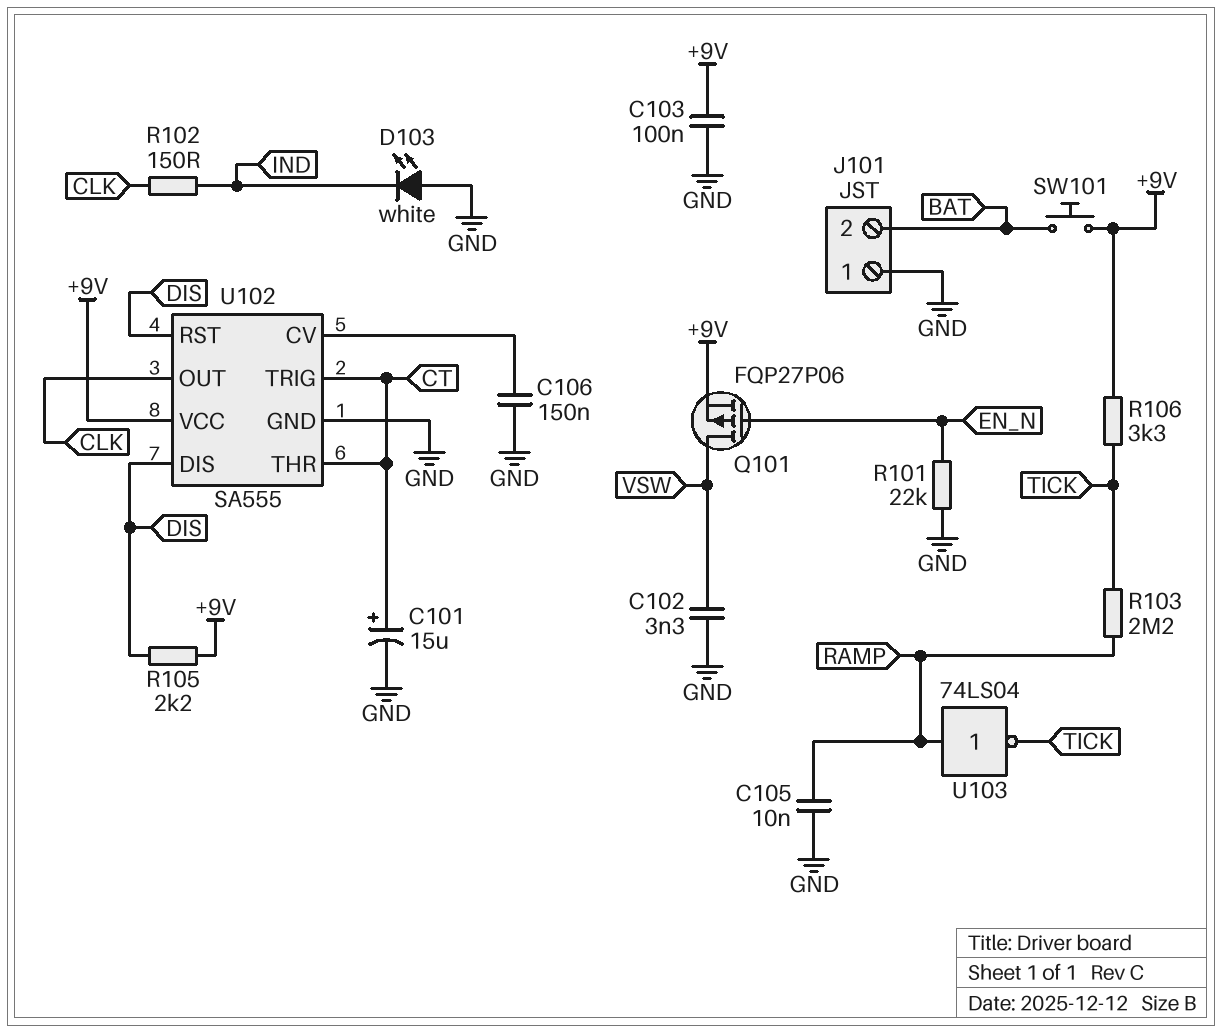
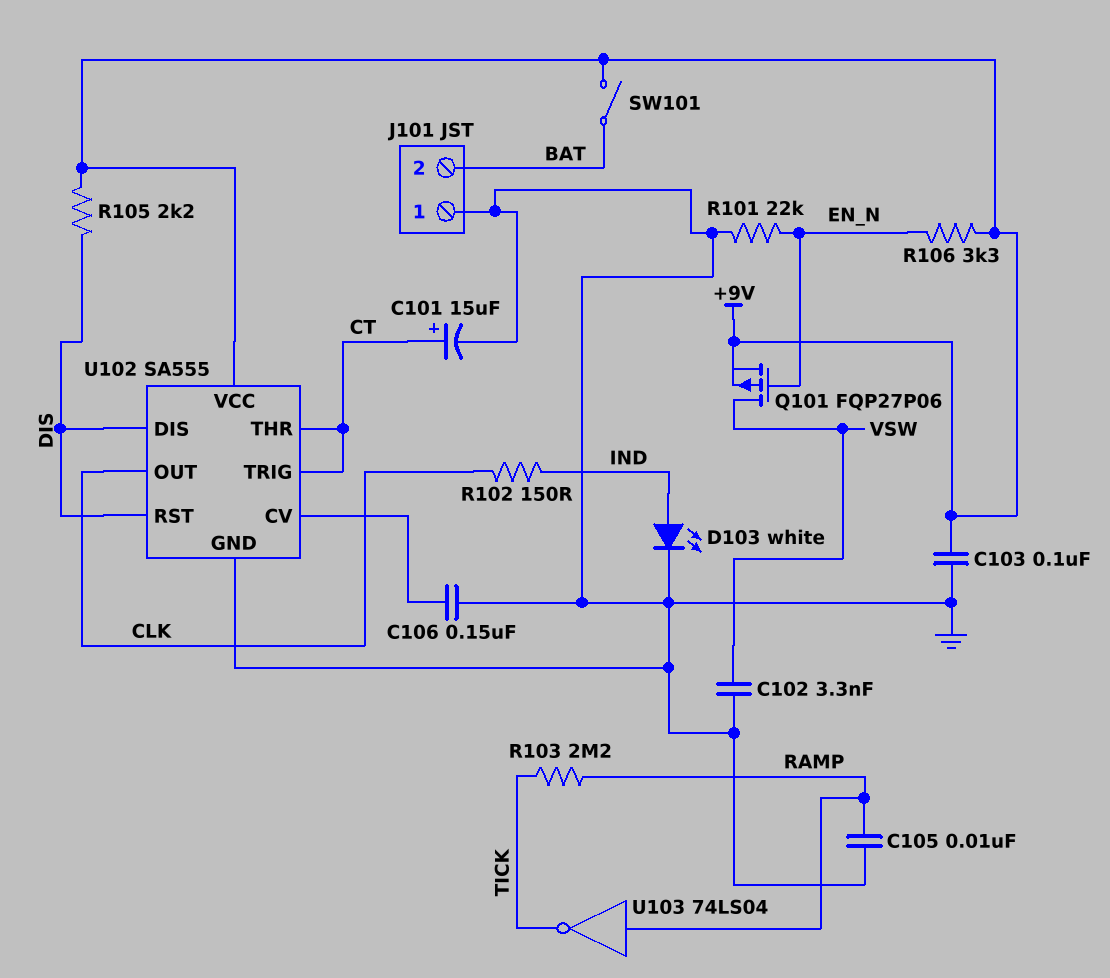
D103: LED white (A GND, K IND) -> LED white (A IND, K GND)
R106: 3.3k (+9V, TICK) -> 3.3k (+9V, EN_N)
SW101: button (+9V, BAT) -> switch (+9V, BAT)

